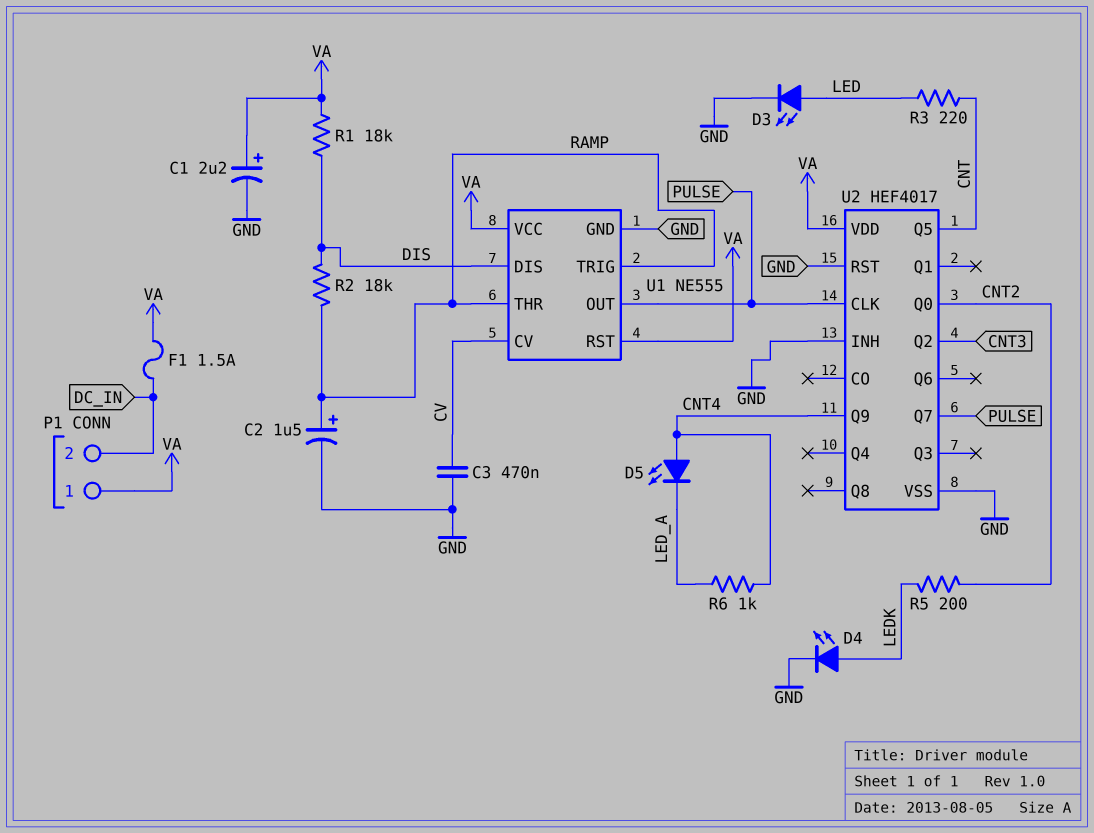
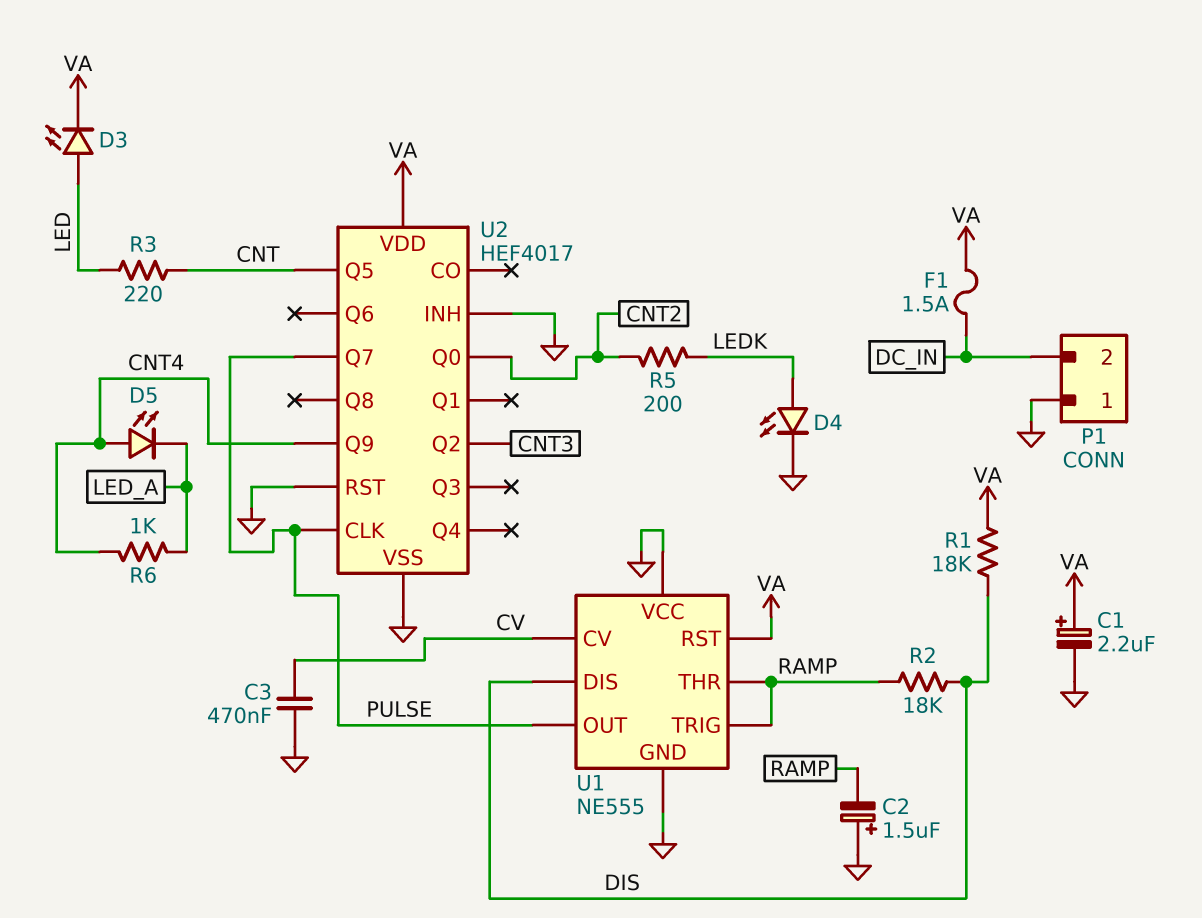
C2: 1.5uF (plus RAMP, minus GND) -> 1.5uF (plus GND, minus RAMP)
D3: LED (A LED, K GND) -> LED (A LED, K VA)
P1 pin 1: VA -> GND
U1 pin VCC: VA -> GND

